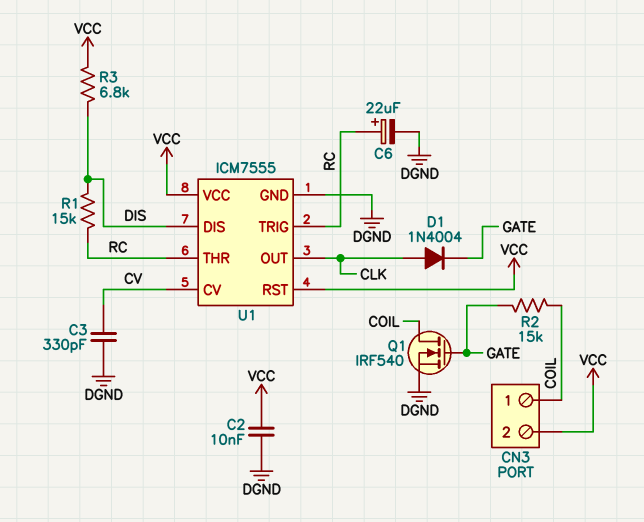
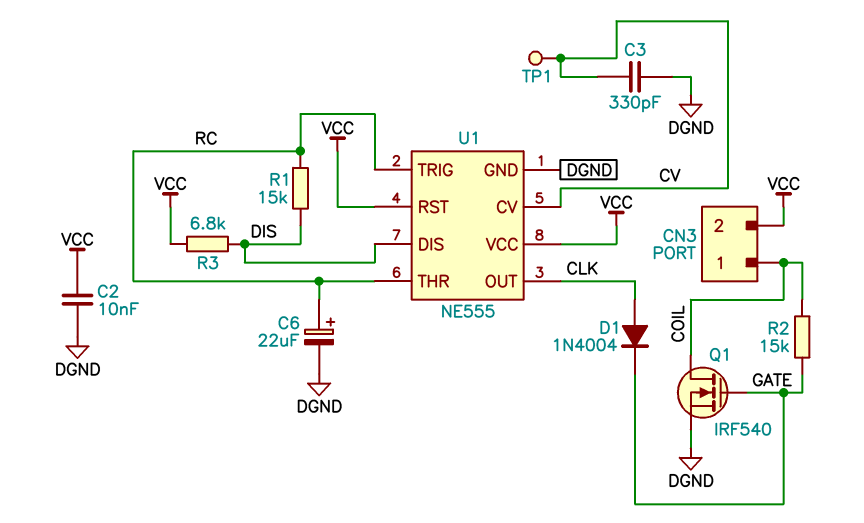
TP1: none -> test point (CV)
U1: ICM7555 -> NE555

